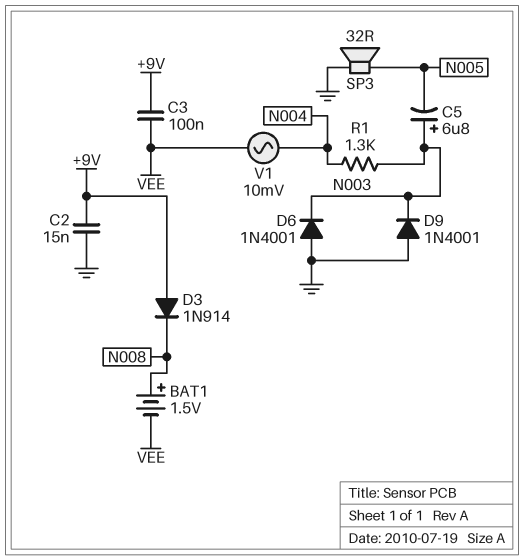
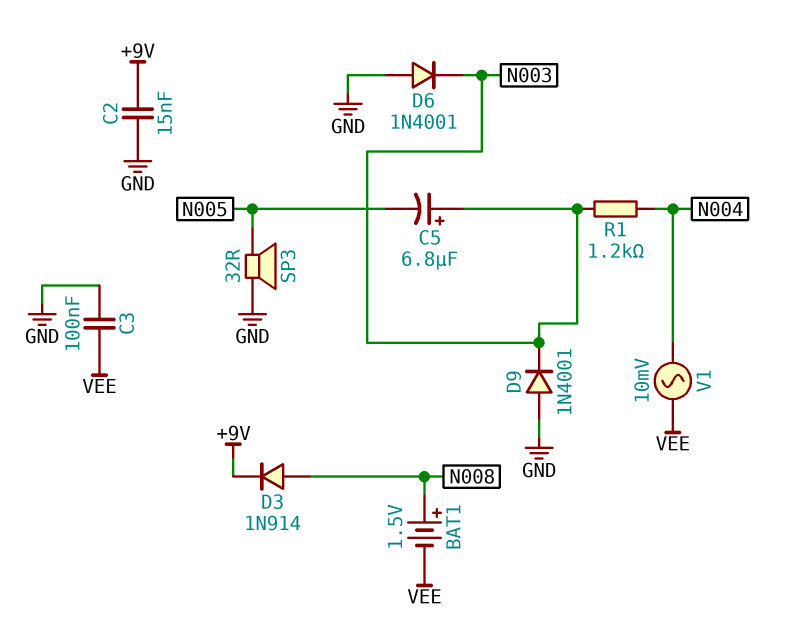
C3: 100nF (+9V, VEE) -> 100nF (GND, VEE)
D3: diode 1N914 (A +9V, K N008) -> diode 1N914 (A N008, K +9V)
R1: 1.3k (N003, N004) -> 1.2k (N003, N004)

